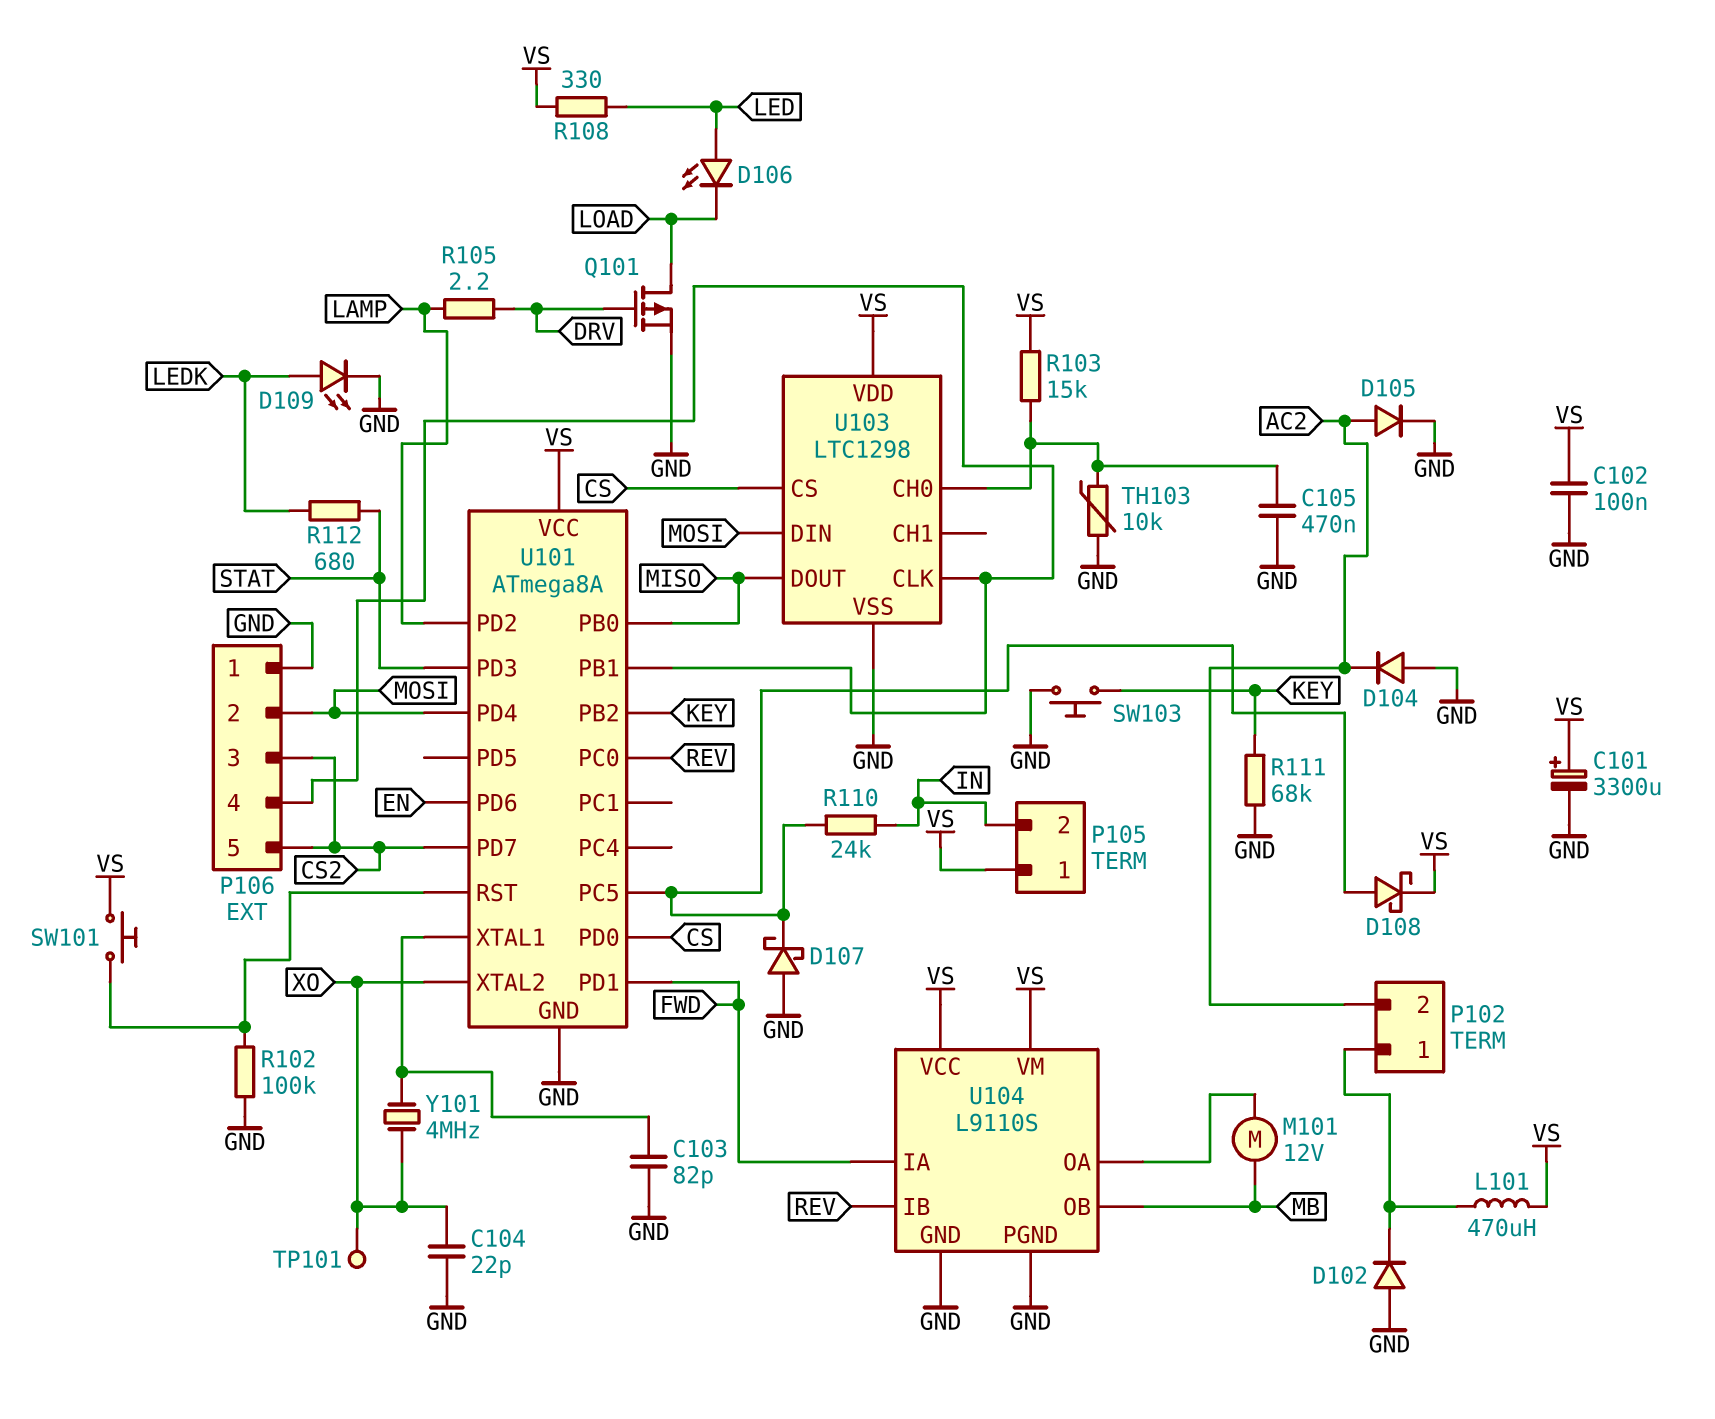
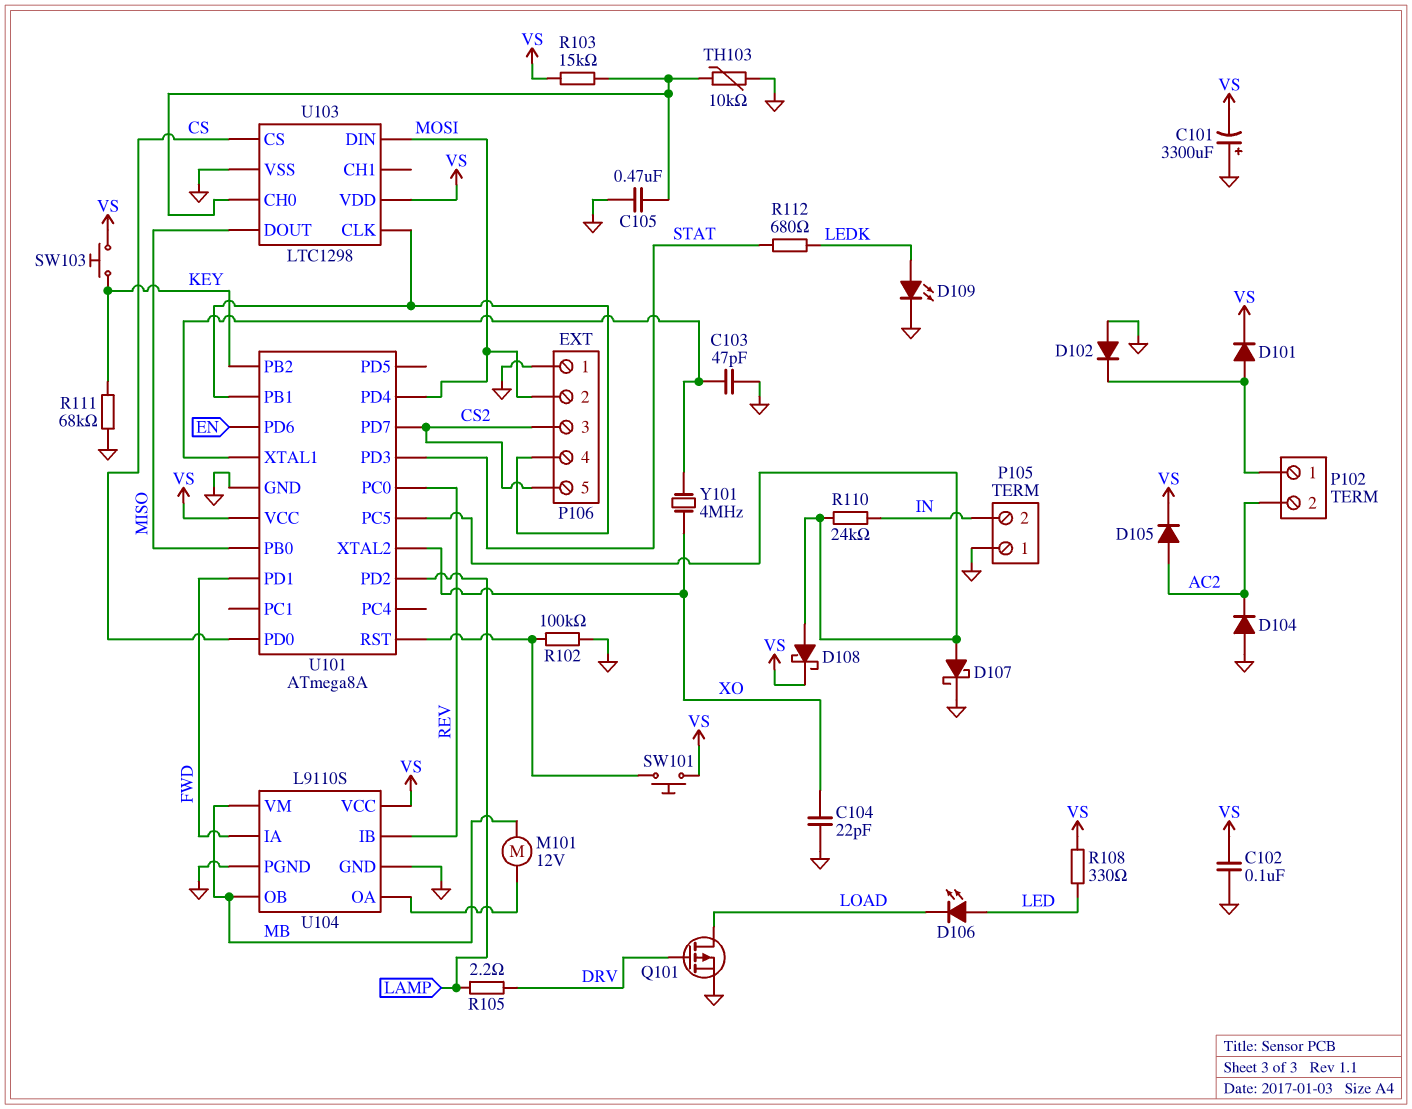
C101: 3300uF (plus VS, minus GND) -> 3300uF (plus GND, minus VS)
C103: 82pF (GND, U101/XTAL1) -> 47pF (GND, U101/XTAL1)
D101: none -> diode (A P102/1, K VS)
D105: diode (A AC2, K GND) -> diode (A AC2, K VS)
D107: schottky (A GND, K U101/PC5) -> schottky (A U101/PC5, K GND)
L101: 470uH (P102/1, VS) -> none
P105 pin 1: VS -> GND
SW103: button (GND, KEY) -> button (KEY, VS)
TP101: test point (XO) -> none
U104 pin VM: VS -> MB

